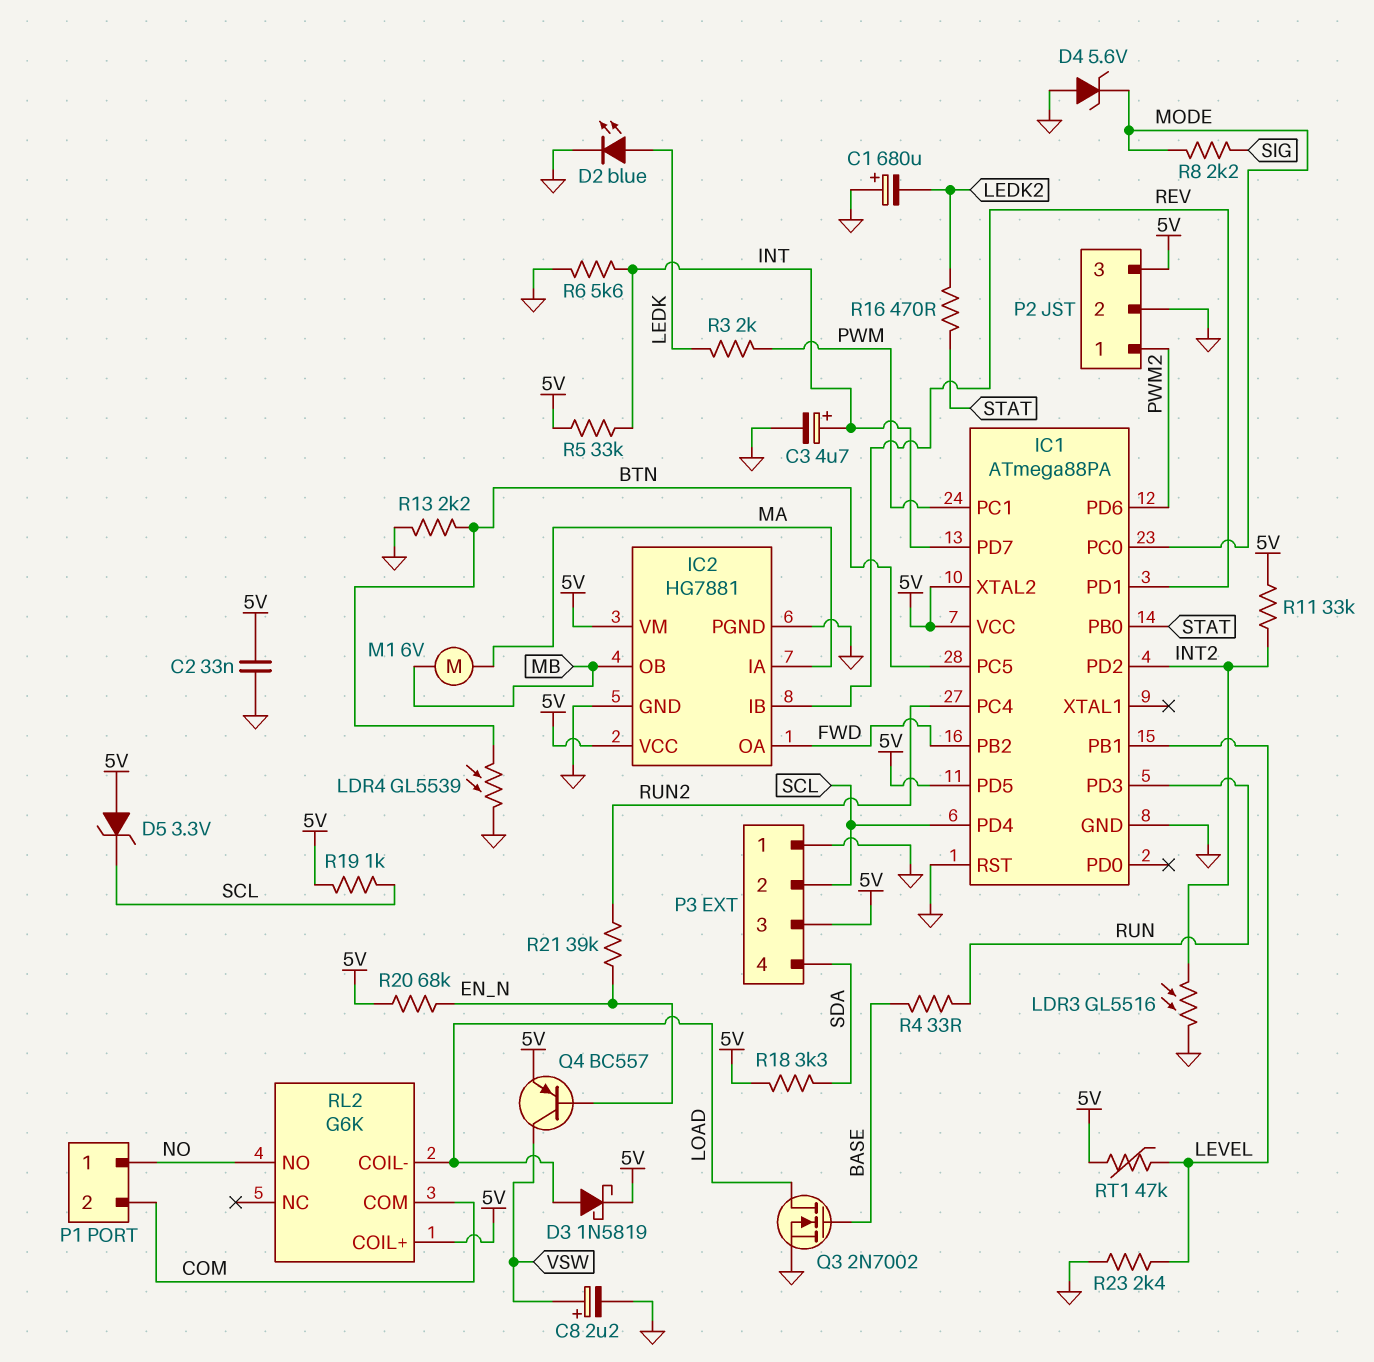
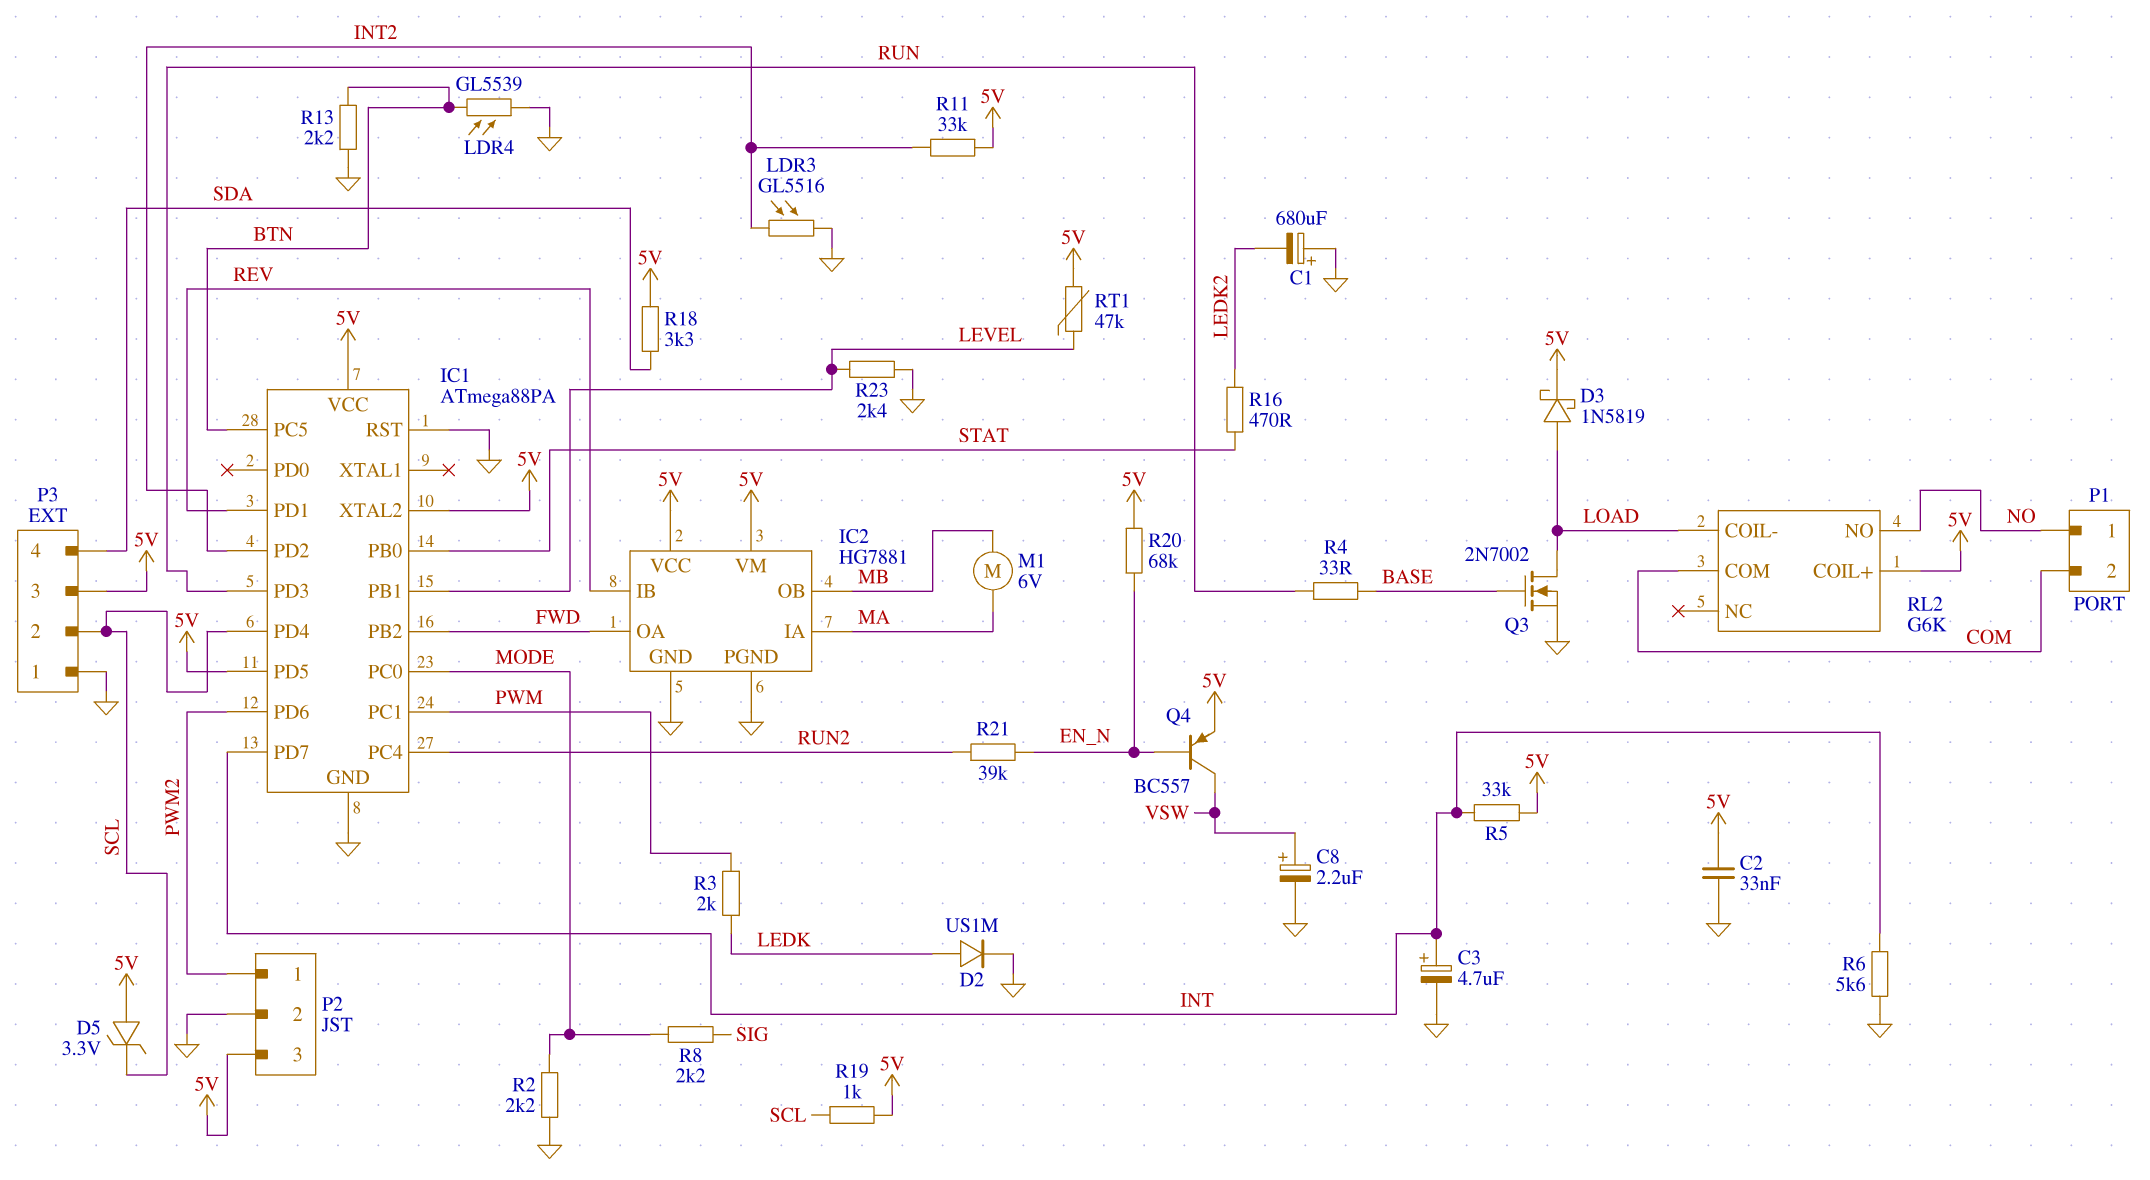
D2: LED blue (A LEDK, K GND) -> diode US1M (A LEDK, K GND)
D4: zener 5.6V (A GND, K MODE) -> none
R2: none -> 2.2k (GND, MODE)

